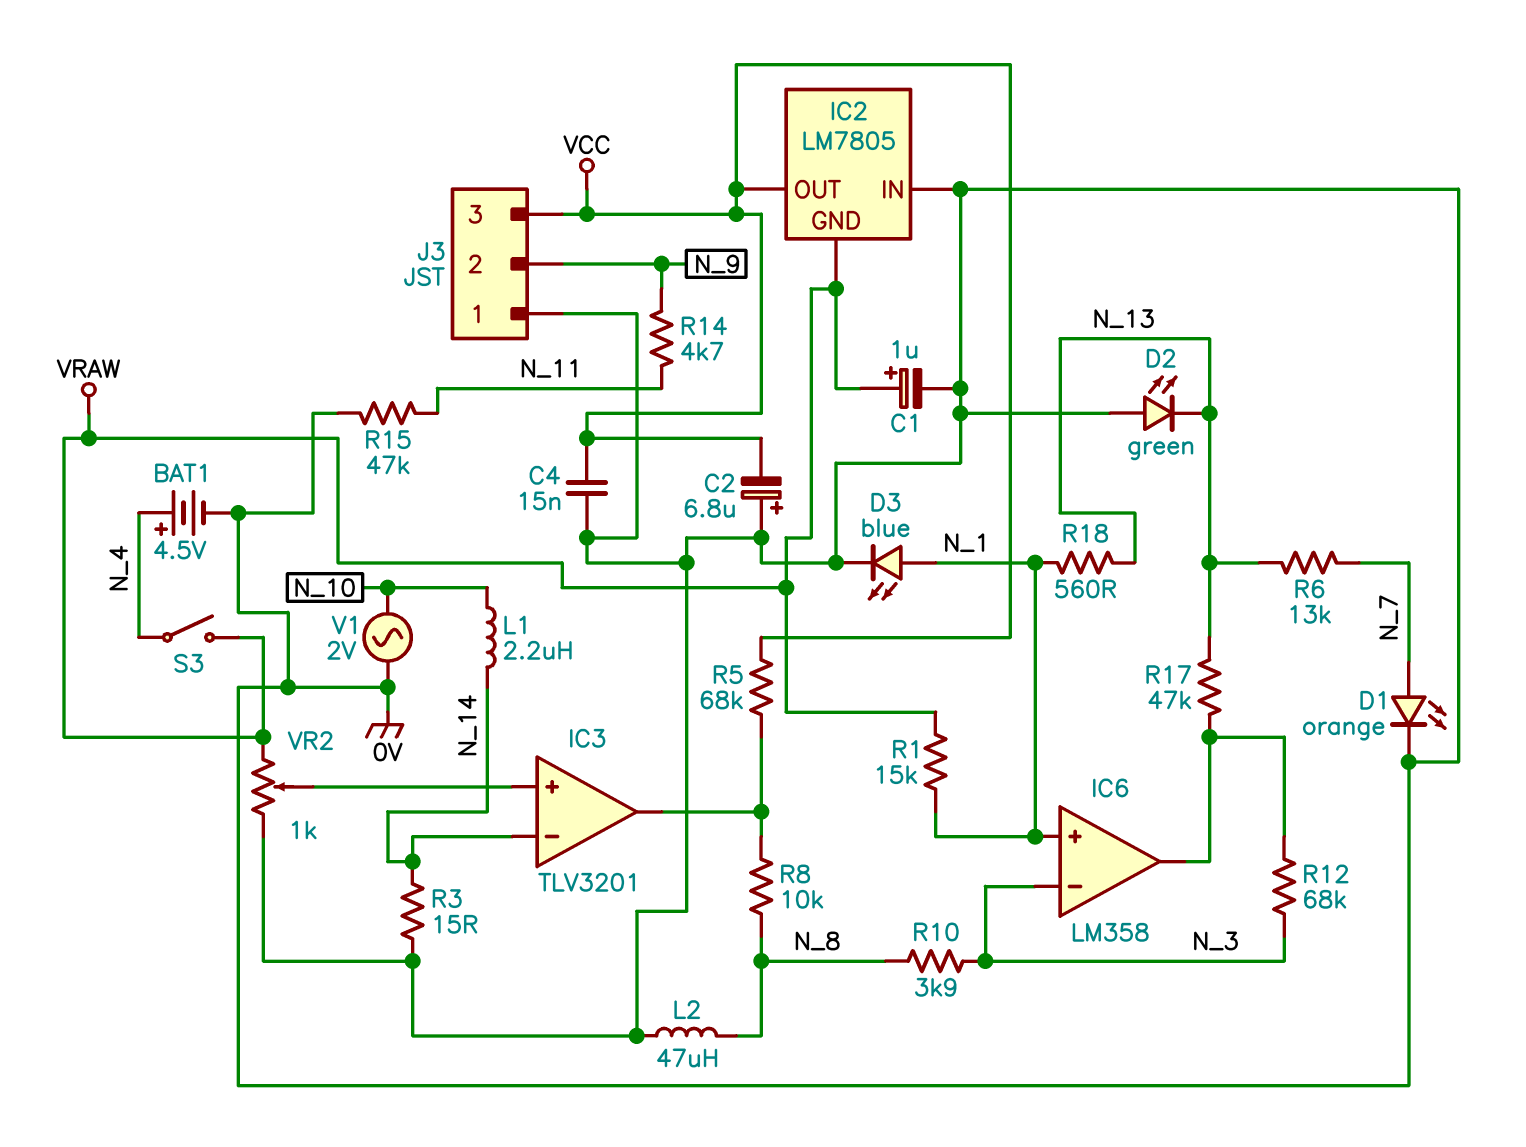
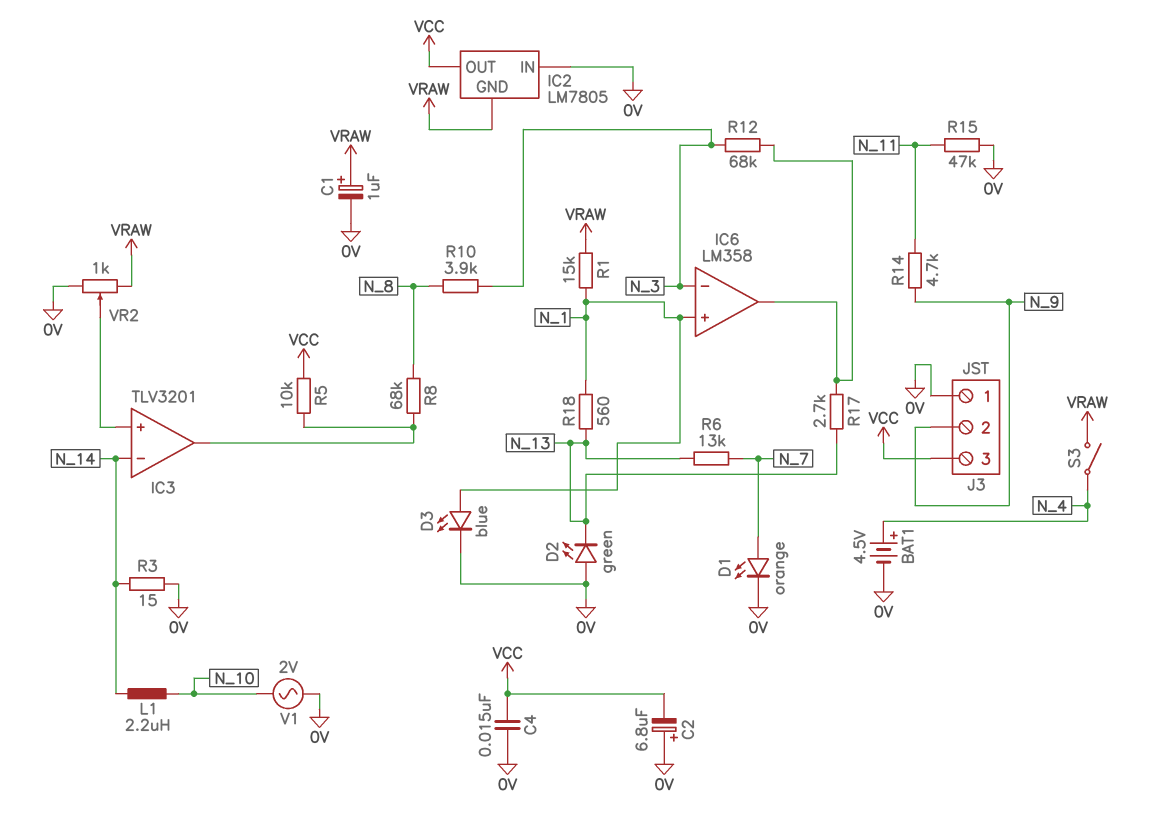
L2: 47uH (0V, N_8) -> none
R5: 68k (IC3/out, VCC) -> 10k (IC3/out, VCC)
R8: 10k (IC3/out, N_8) -> 68k (IC3/out, N_8)
R17: 47k (IC6/out, N_13) -> 2.7k (IC6/out, N_13)

